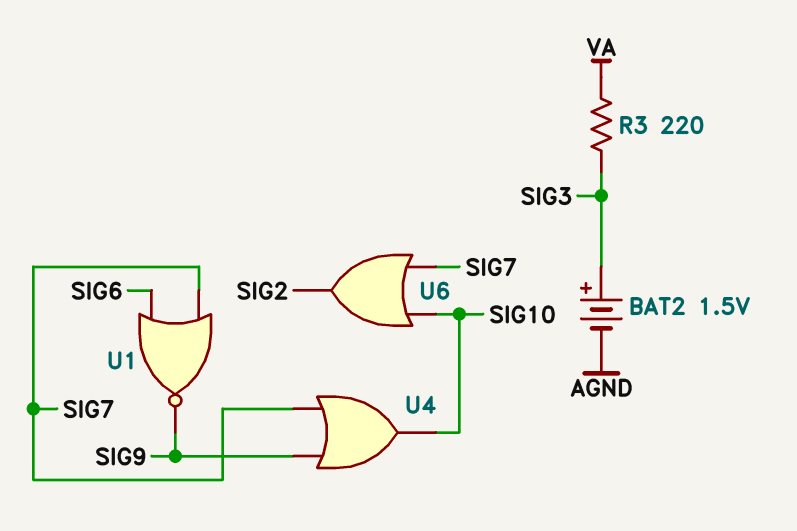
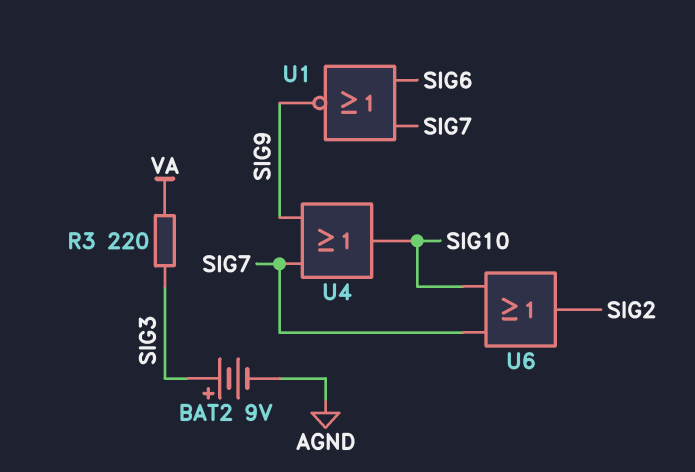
BAT2: 1.5V (plus SIG3, minus AGND) -> 9V (plus SIG3, minus AGND)

